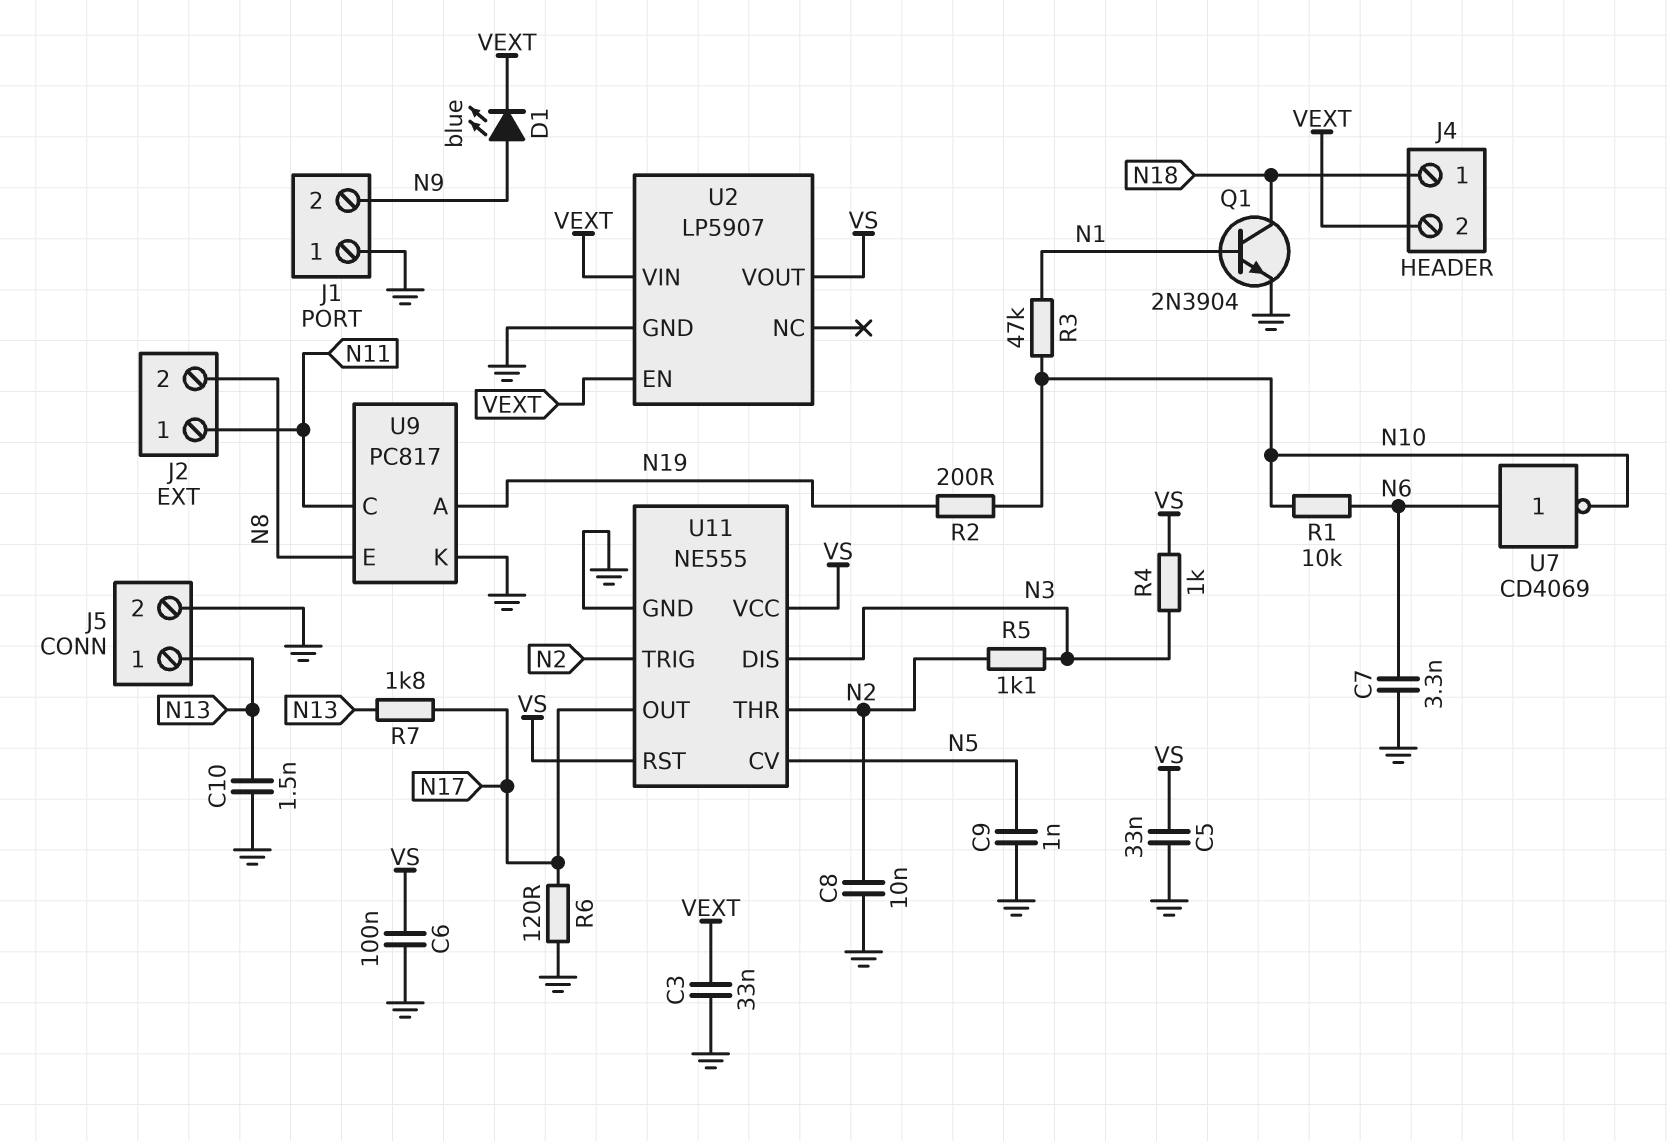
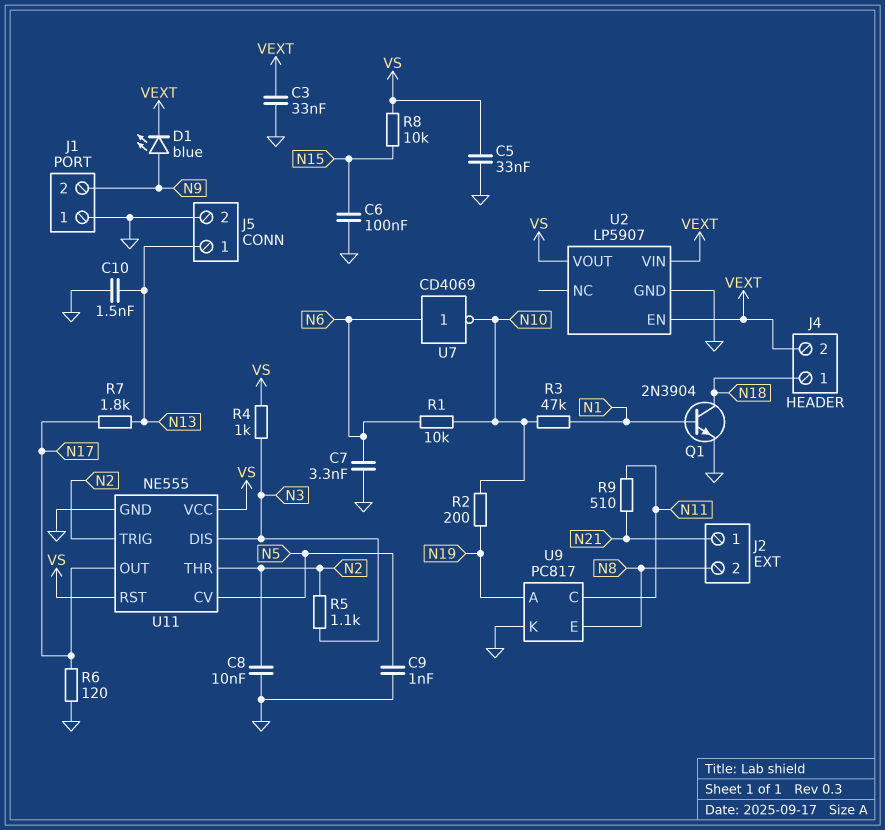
C6: 100nF (GND, VS) -> 100nF (GND, N15)
J2 pin 1: N11 -> N21
R8: none -> 10k (N15, VS)
R9: none -> 510 (N11, N21)

